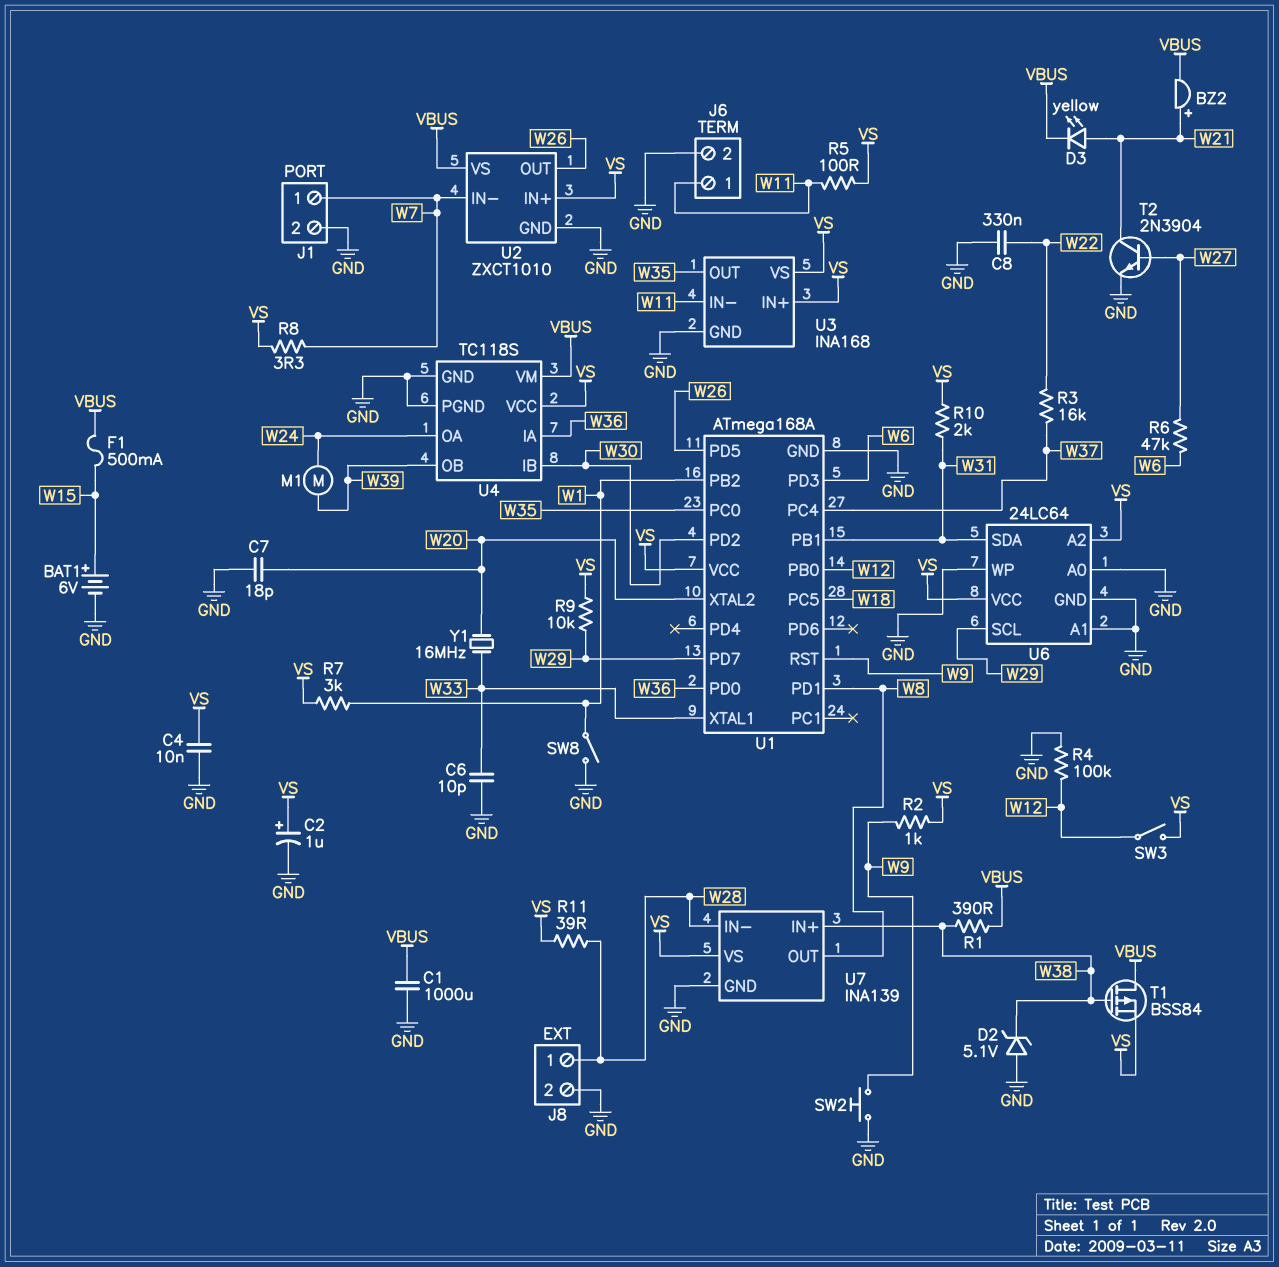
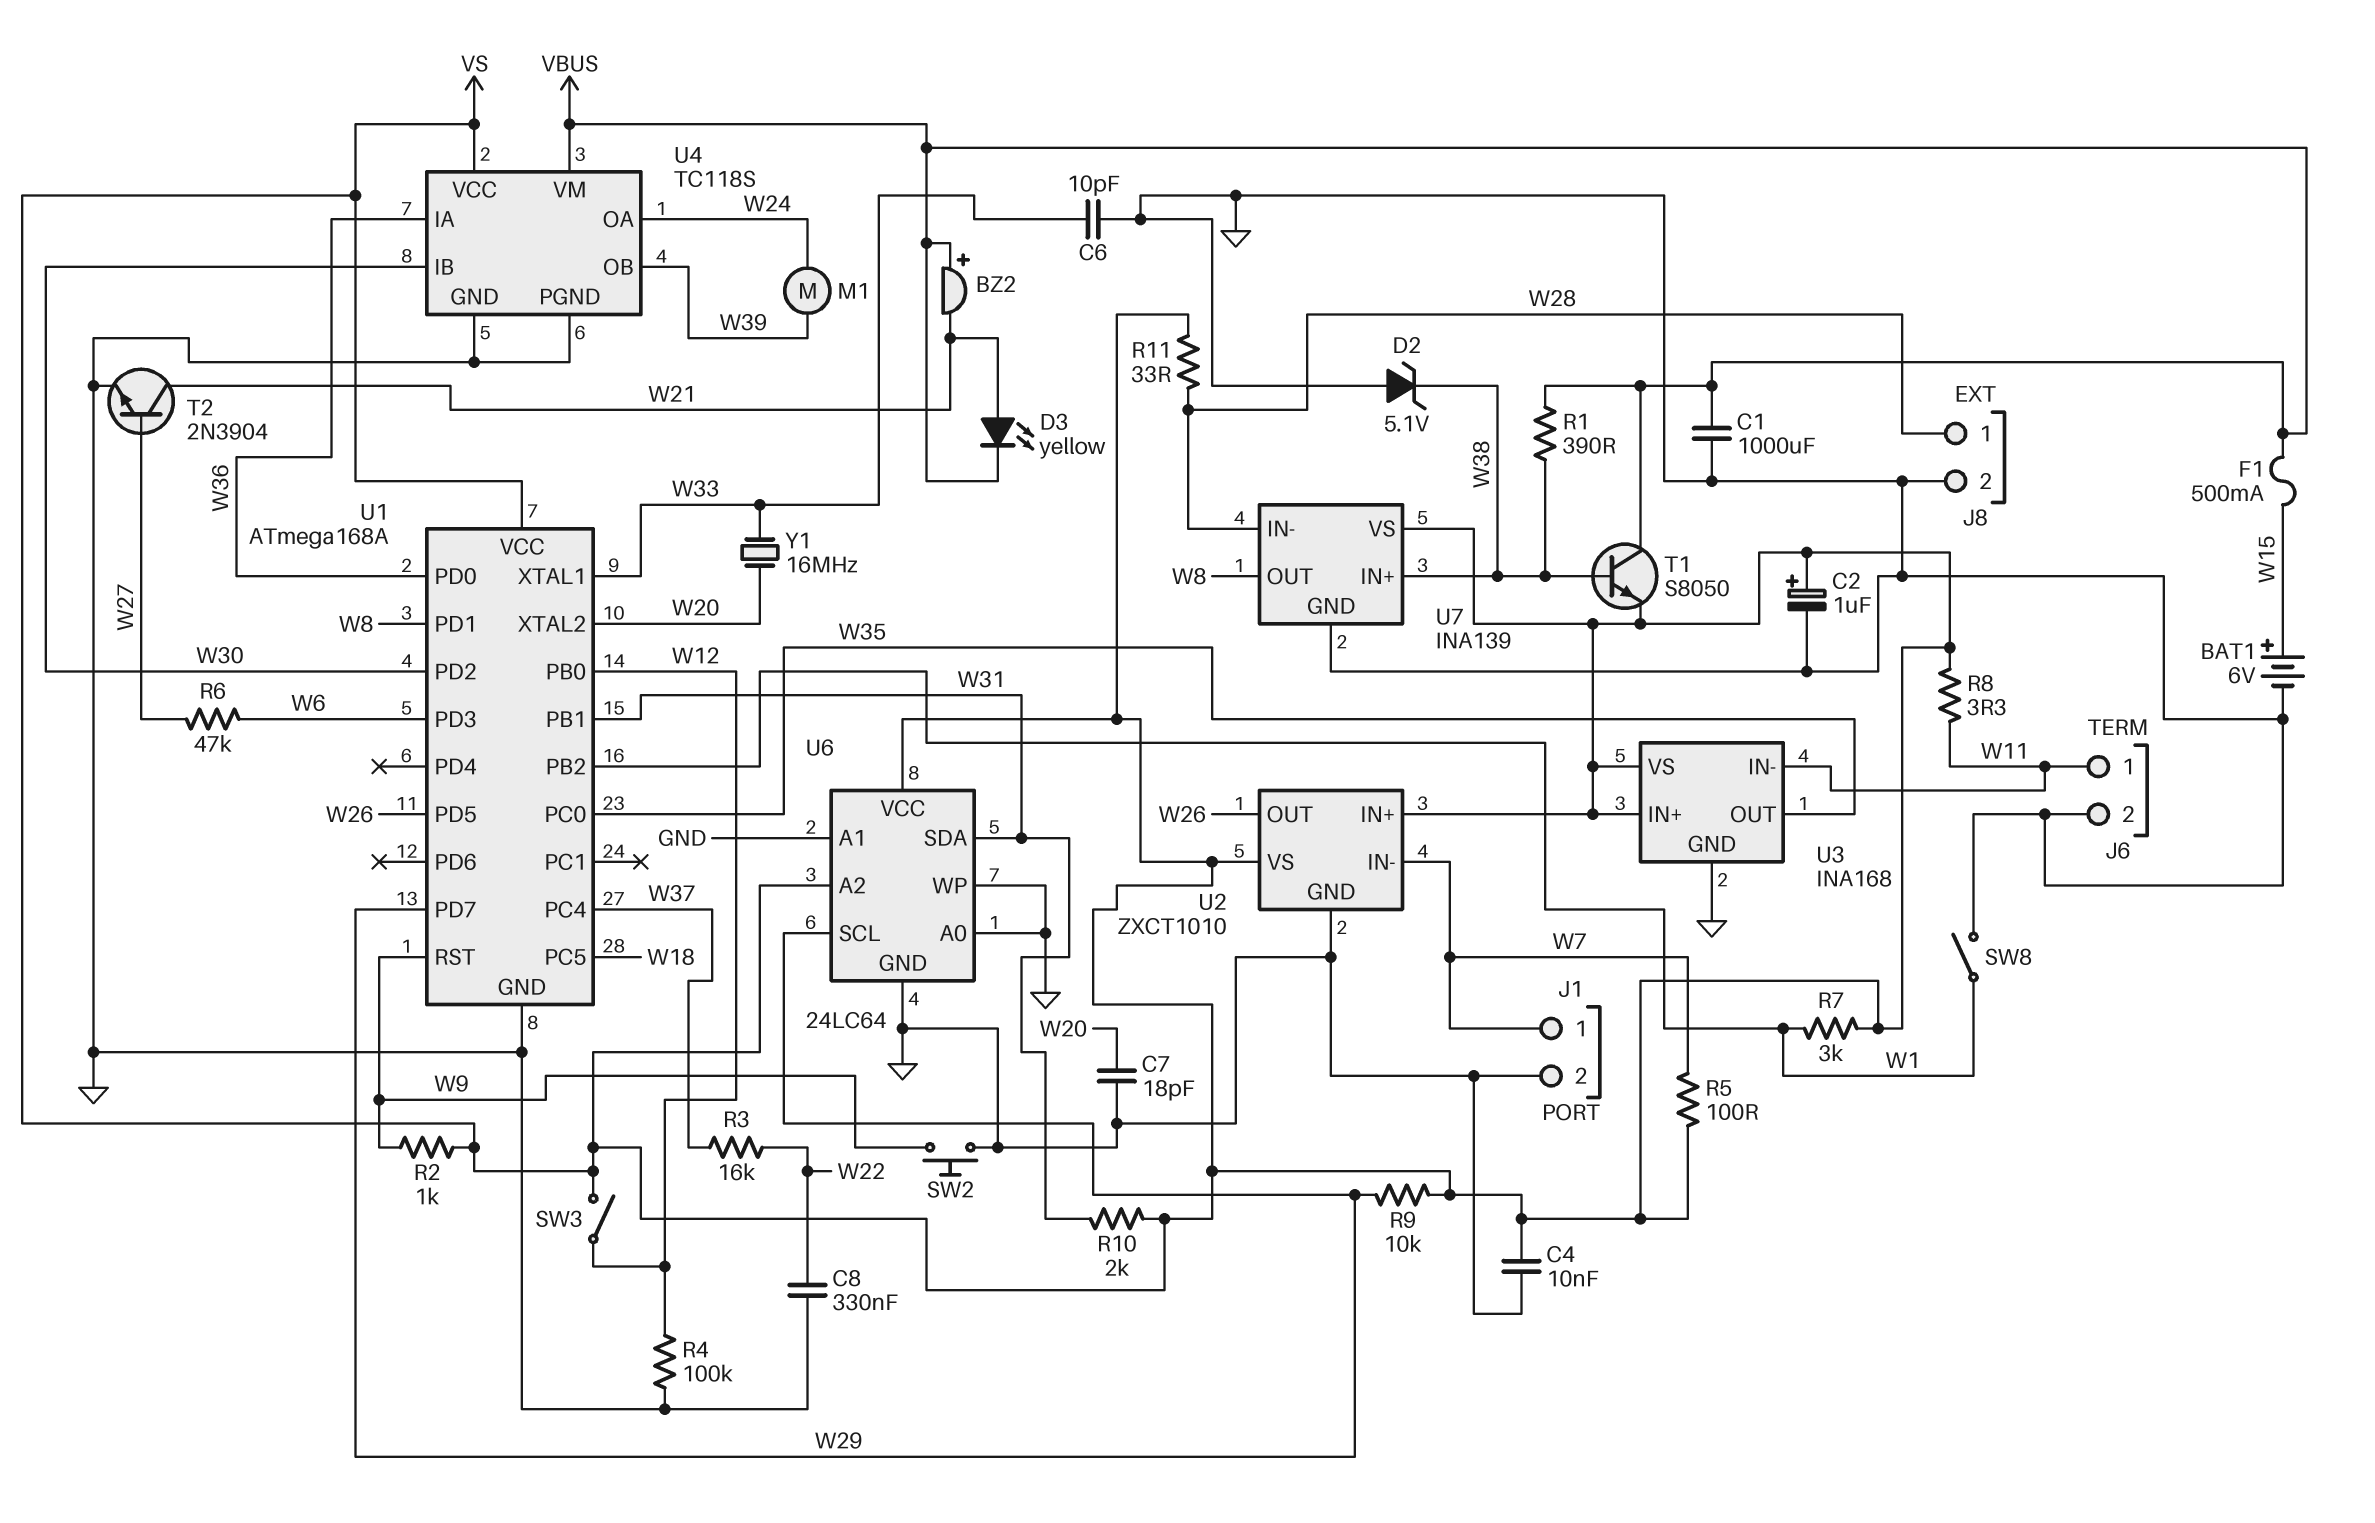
BZ2: buzzer (plus W21, minus VBUS) -> buzzer (plus VBUS, minus W21)
R5: 100 (VS, W11) -> 100 (VS, W7)
R8: 3.3 (VS, W7) -> 3.3 (VS, W11)
R11: 39 (VS, W28) -> 33 (VS, W28)
T1: PMOS BSS84 (G W38, D VBUS, S VS) -> NPN S8050 (B W38, C VBUS, E VS)
U2 pin VS: VBUS -> VS

